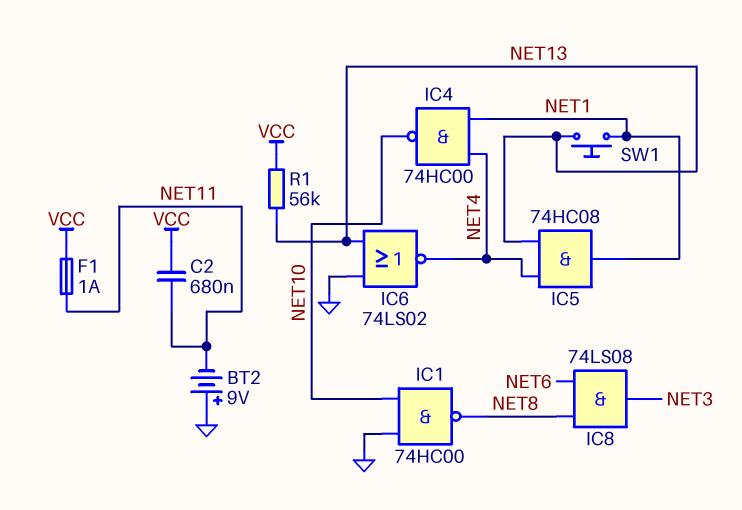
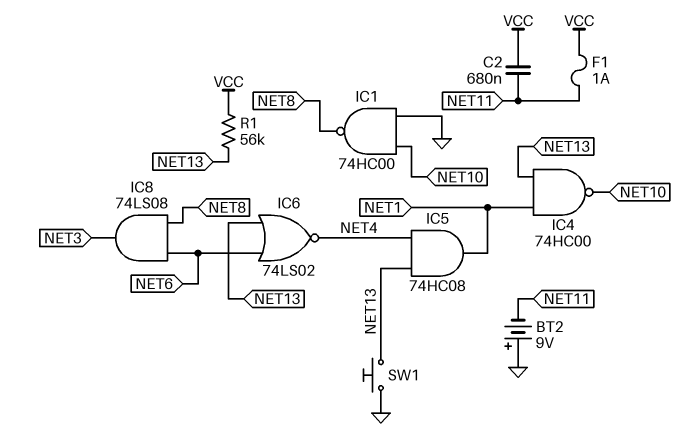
IC4: NAND 74HC00 (in NET1, in NET4, out NET10) -> NAND 74HC00 (in NET1, in NET13, out NET10)
IC6: NOR 74LS02 (in GND, in NET13, out NET4) -> NOR 74LS02 (in NET6, in NET13, out NET4)
SW1: button (NET1, NET13) -> button (GND, NET13)

